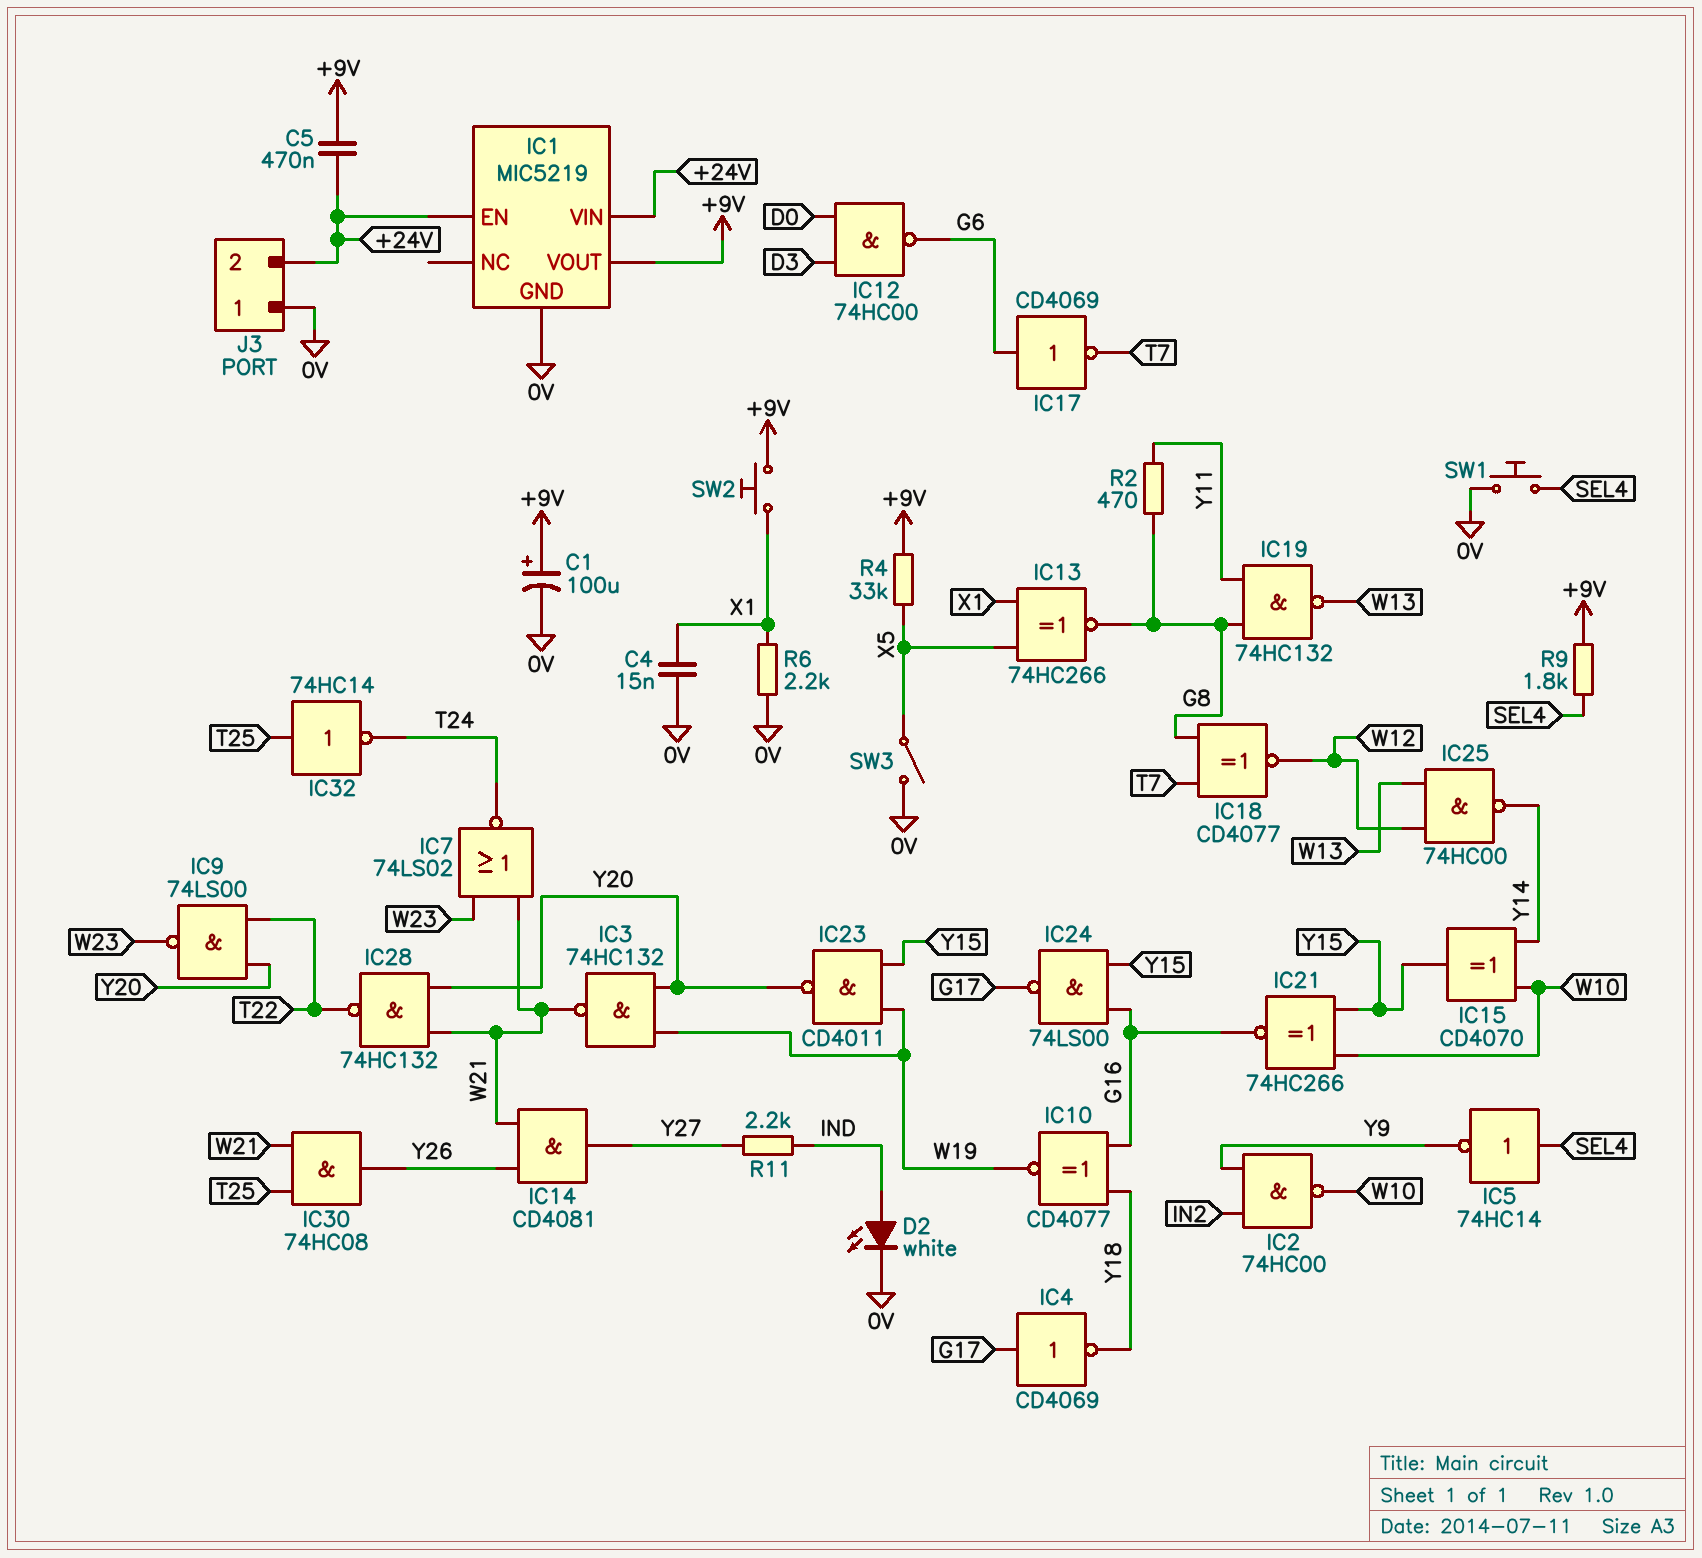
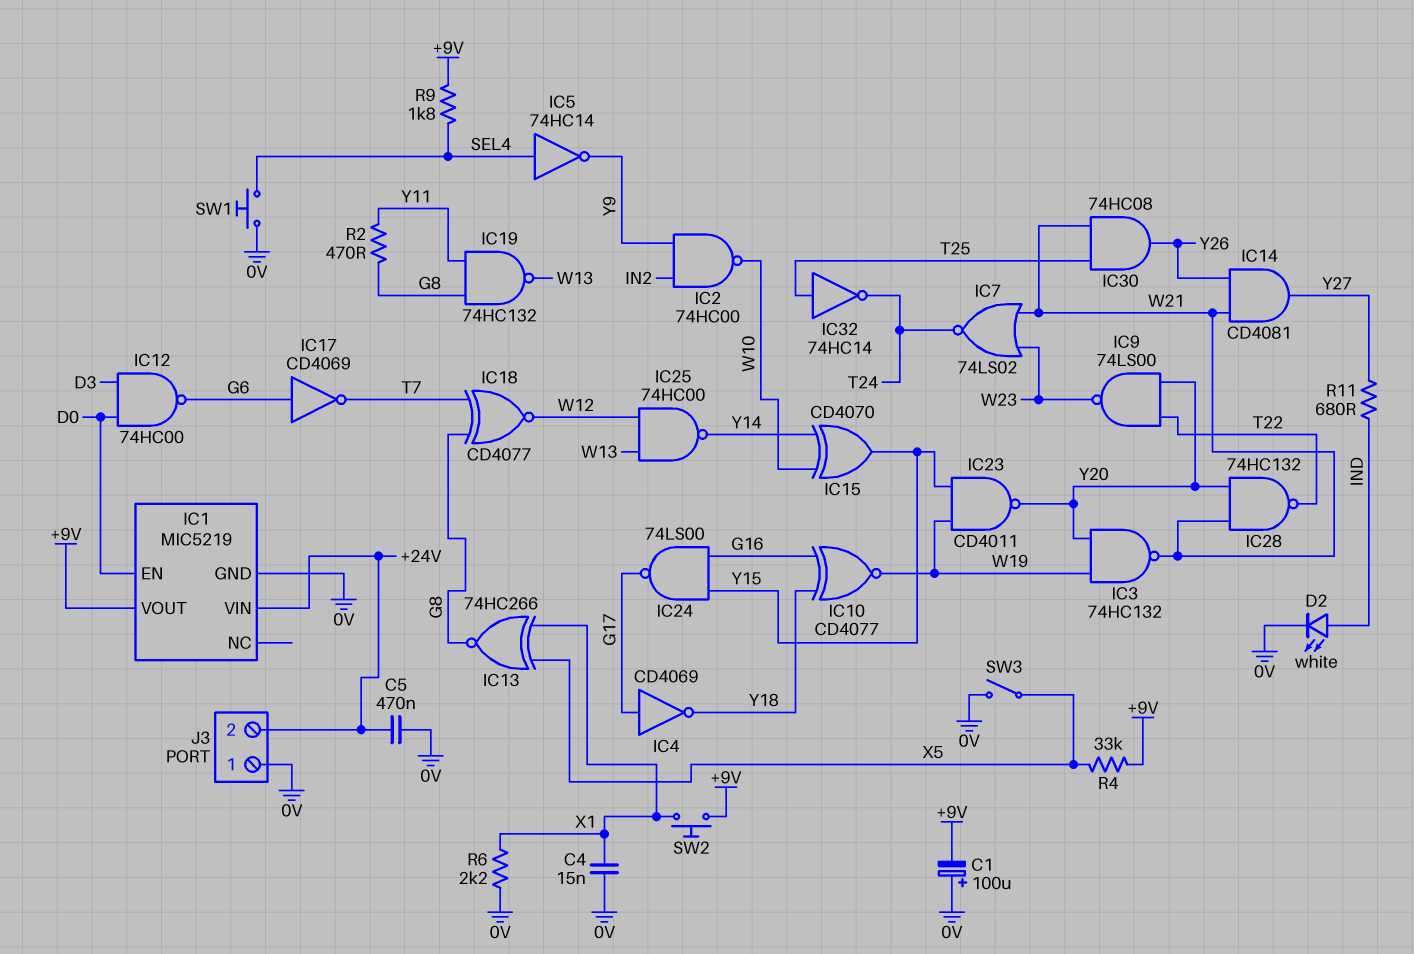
C1: 100uF (plus +9V, minus 0V) -> 100uF (plus 0V, minus +9V)
C5: 470nF (+9V, +24V) -> 470nF (+24V, 0V)
IC1 pin EN: +24V -> D0
IC21: XNOR 74HC266 (in W10, in Y15, out G16) -> none
R11: 2.2k (IND, Y27) -> 680 (IND, Y27)

